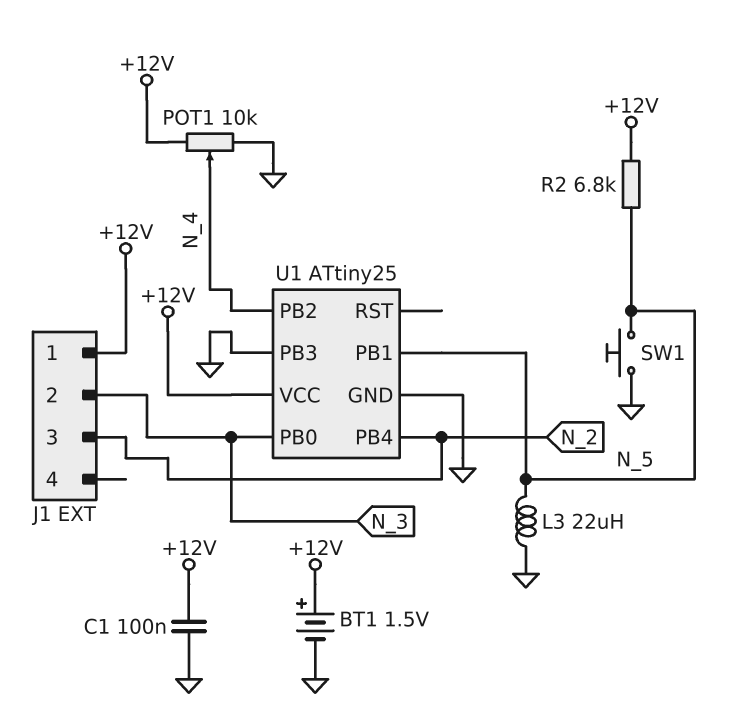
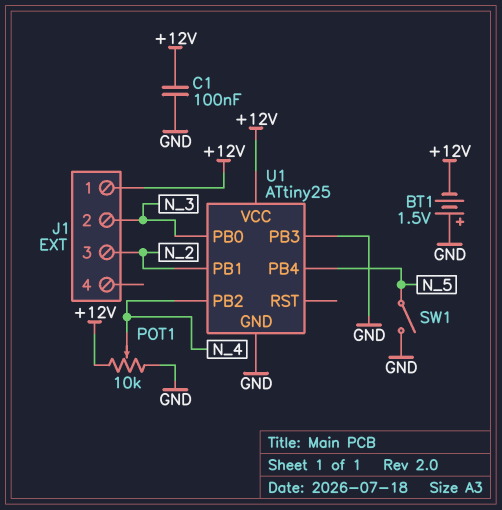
BT1: 1.5V (plus +12V, minus GND) -> 1.5V (plus GND, minus +12V)
L3: 22uH (GND, N_5) -> none
R2: 6.8k (+12V, N_5) -> none
SW1: button (GND, N_5) -> switch (GND, N_5)
U1 pin PB1: N_5 -> N_2
U1 pin PB4: N_2 -> N_5

